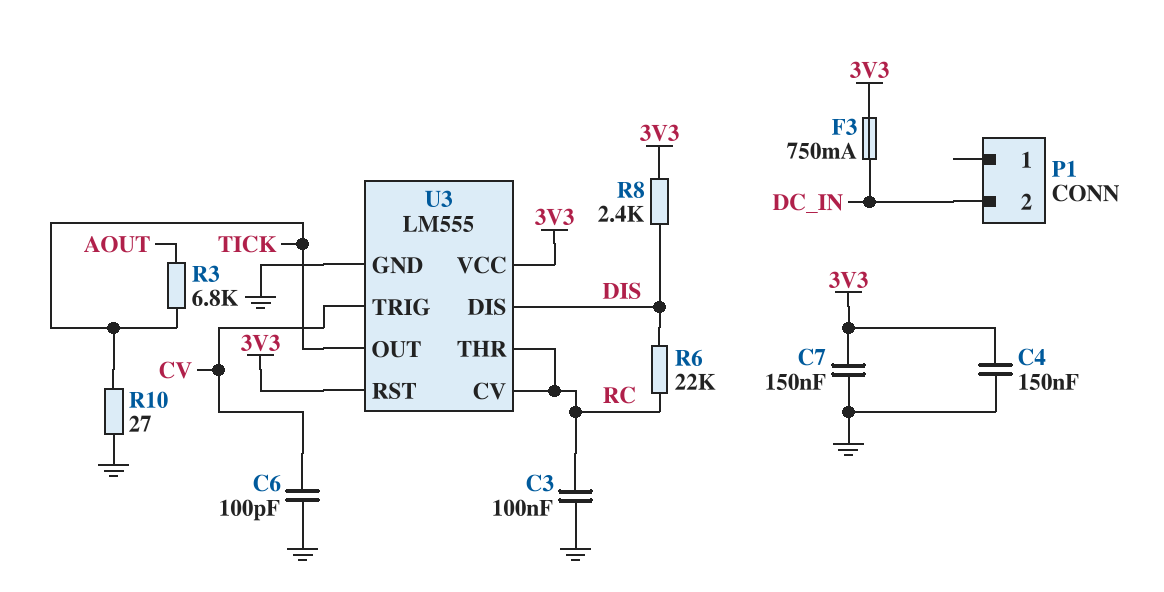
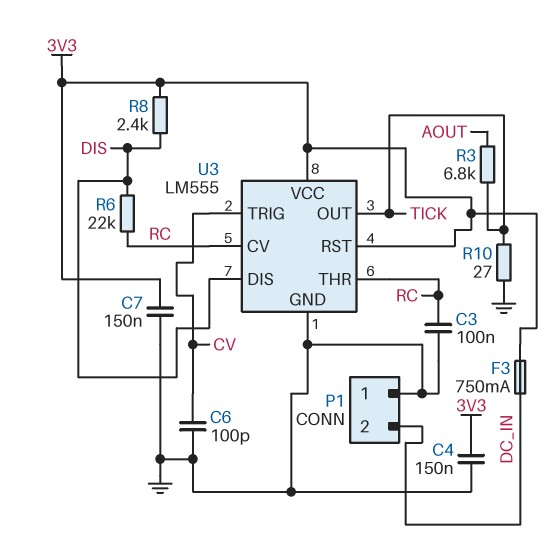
P1 pin 1: none -> GND

